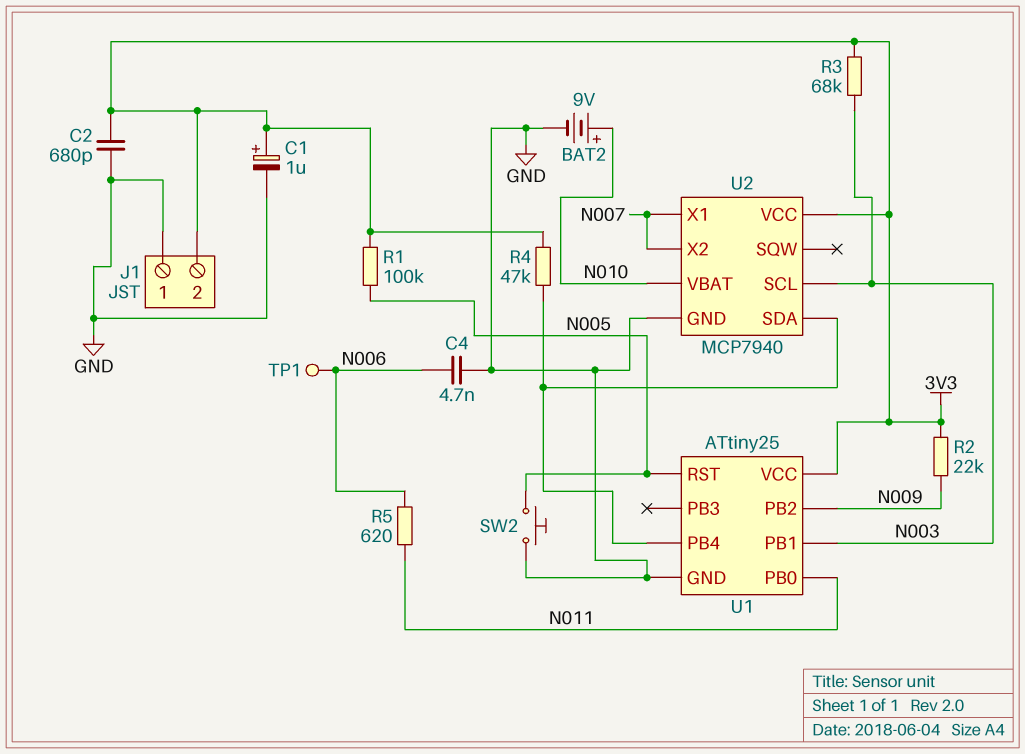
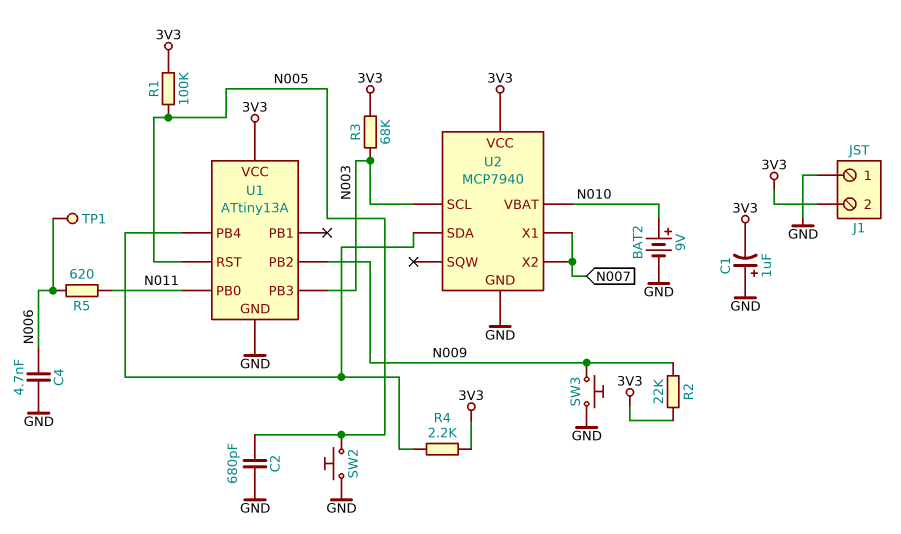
C1: 1uF (plus 3V3, minus GND) -> 1uF (plus GND, minus 3V3)
C2: 680pF (3V3, GND) -> 680pF (GND, N005)
R4: 47k (3V3, U1/PB4) -> 2.2k (3V3, U1/PB4)
SW3: none -> button (GND, N009)
U1: ATtiny25 -> ATtiny13A
U1 pin PB1: N003 -> none
U1 pin PB3: none -> N003

